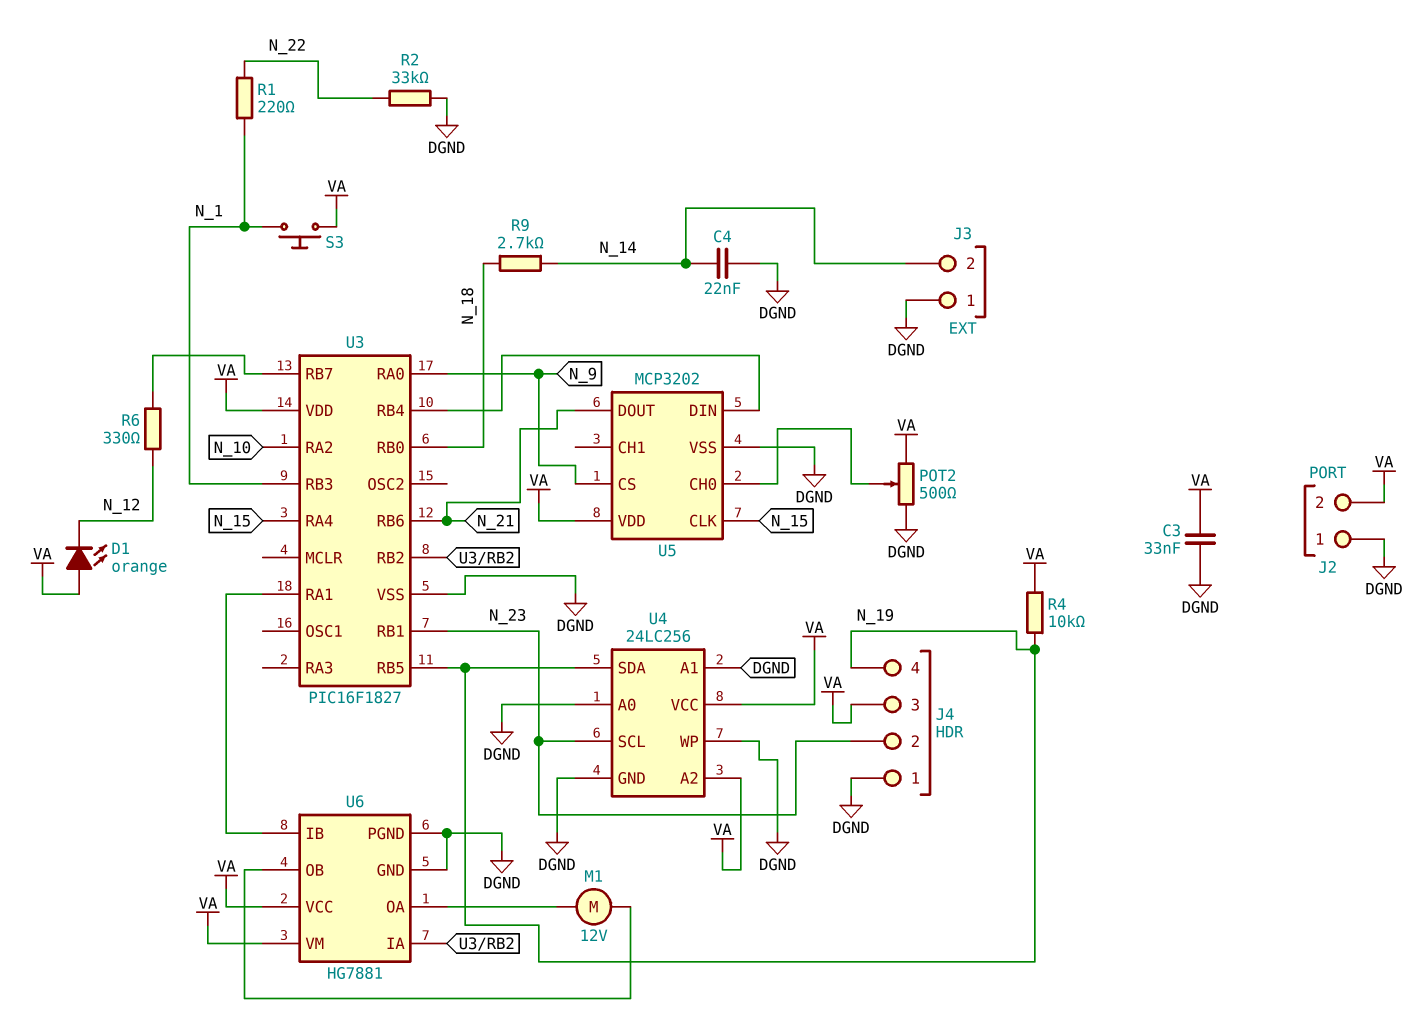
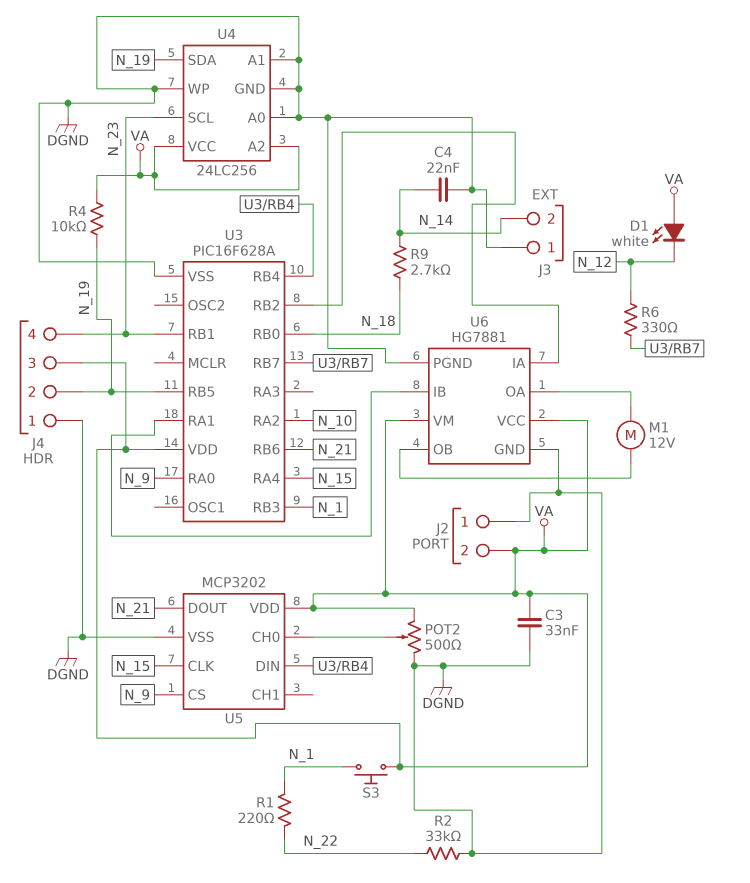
D1: LED orange (A VA, K N_12) -> LED white (A VA, K N_12)
J4 pin 2: N_23 -> N_19
J4 pin 4: N_19 -> N_23
U3: PIC16F1827 -> PIC16F628A

